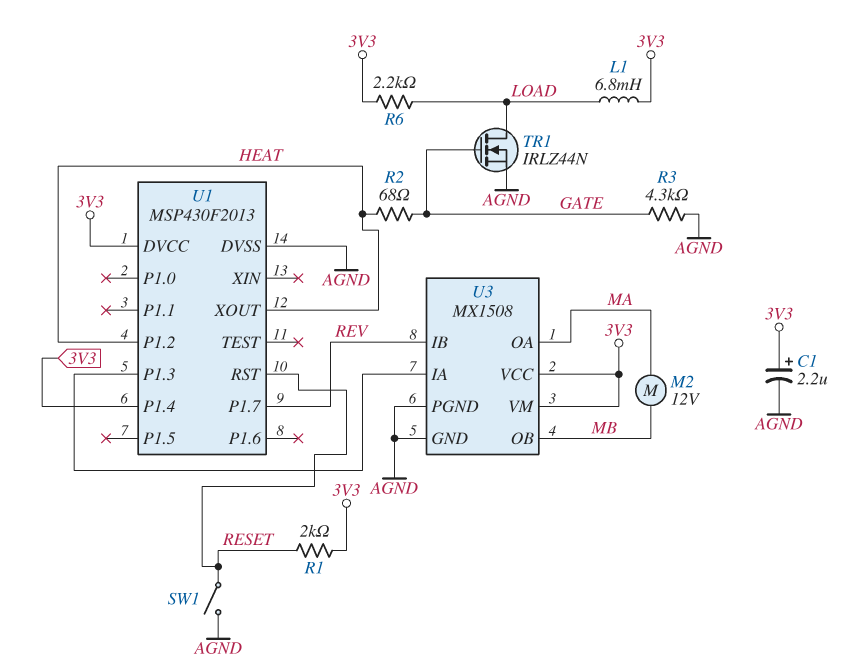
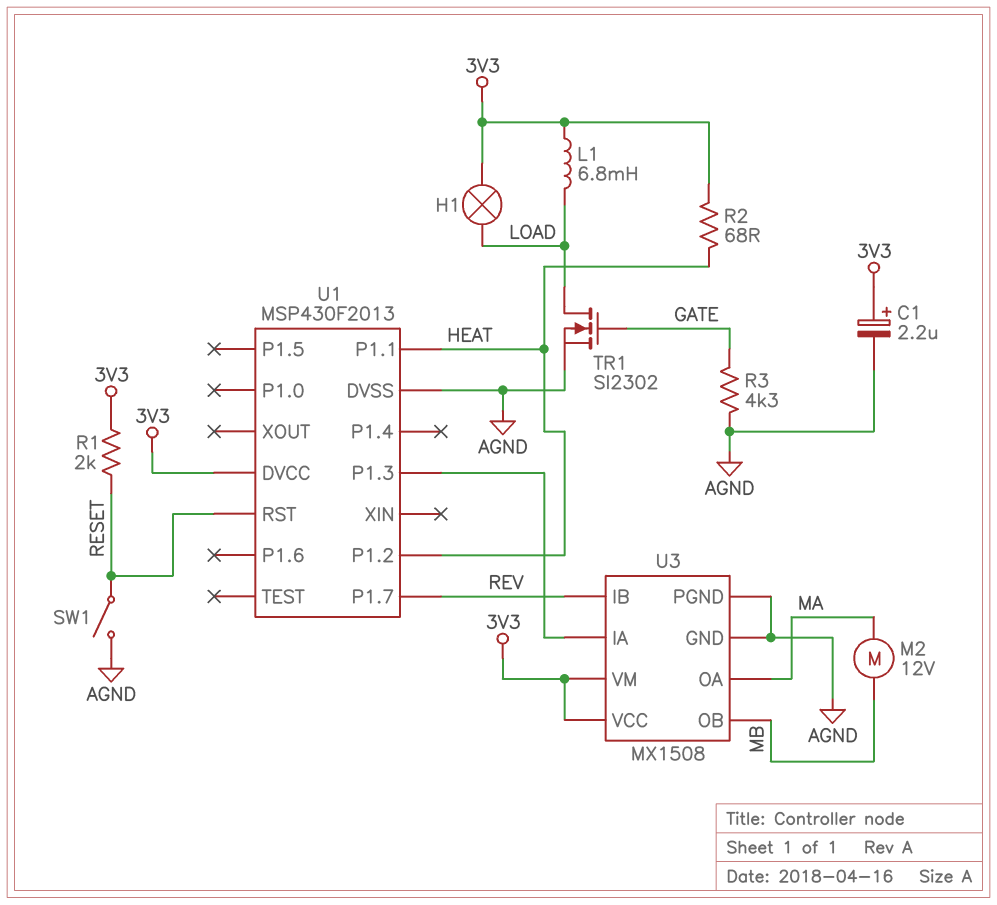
H1: none -> lamp (3V3, LOAD)
R2: 68 (GATE, HEAT) -> 68 (3V3, HEAT)
R6: 2.2k (3V3, LOAD) -> none
TR1: NMOS IRLZ44N (G GATE, D LOAD, S AGND) -> NMOS SI2302 (G GATE, D LOAD, S AGND)
U1 pin P1.1: none -> HEAT
U1 pin P1.4: 3V3 -> none
U1 pin XOUT: HEAT -> none

